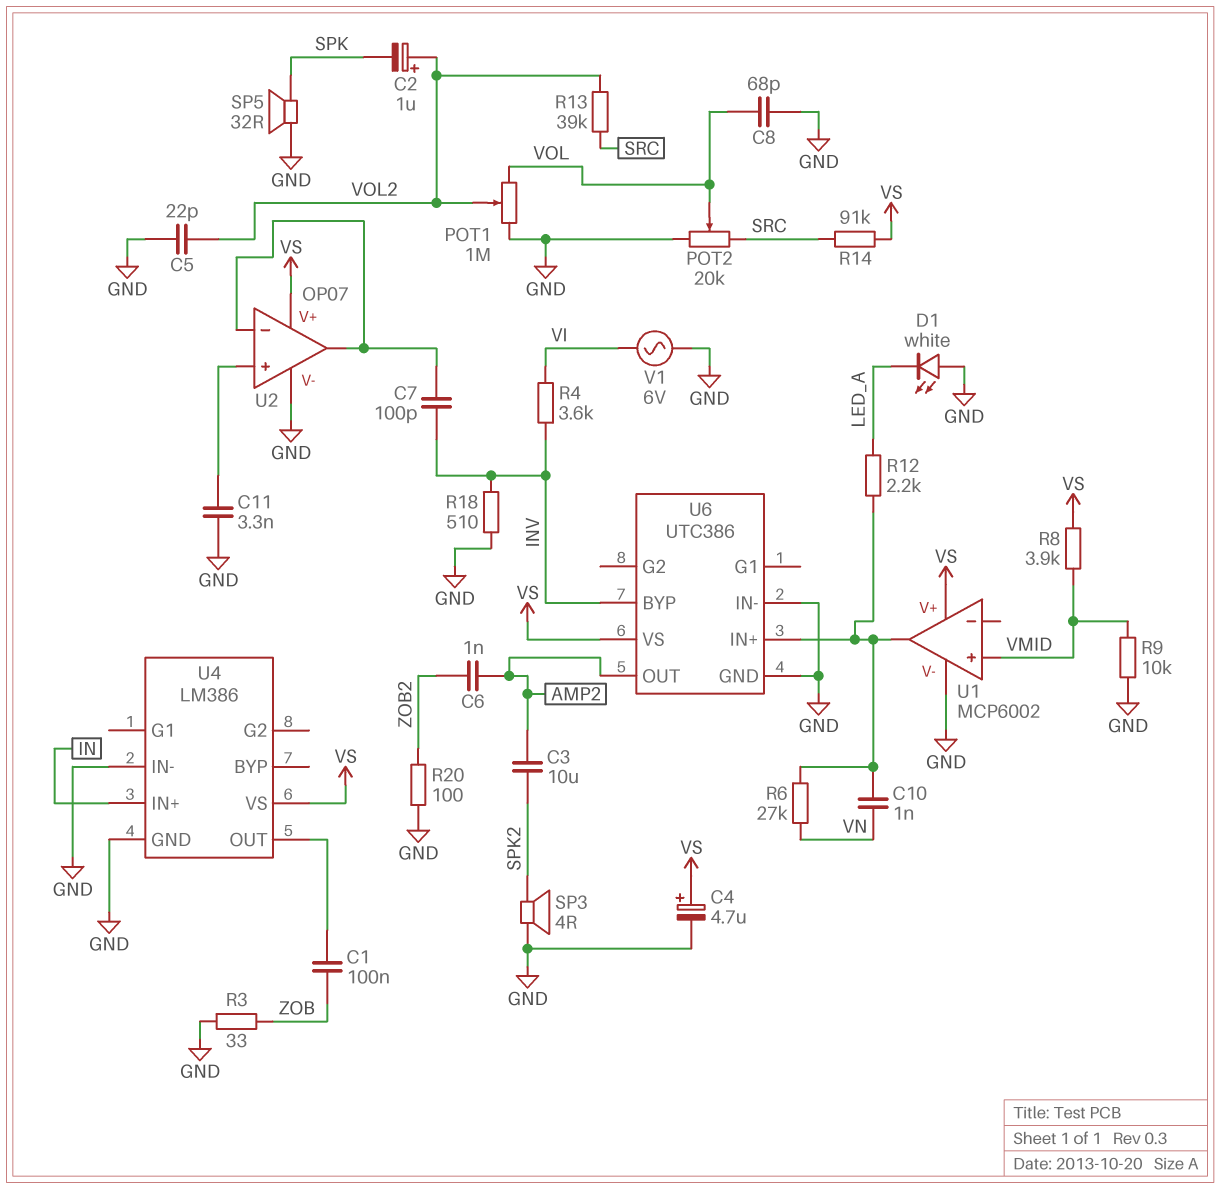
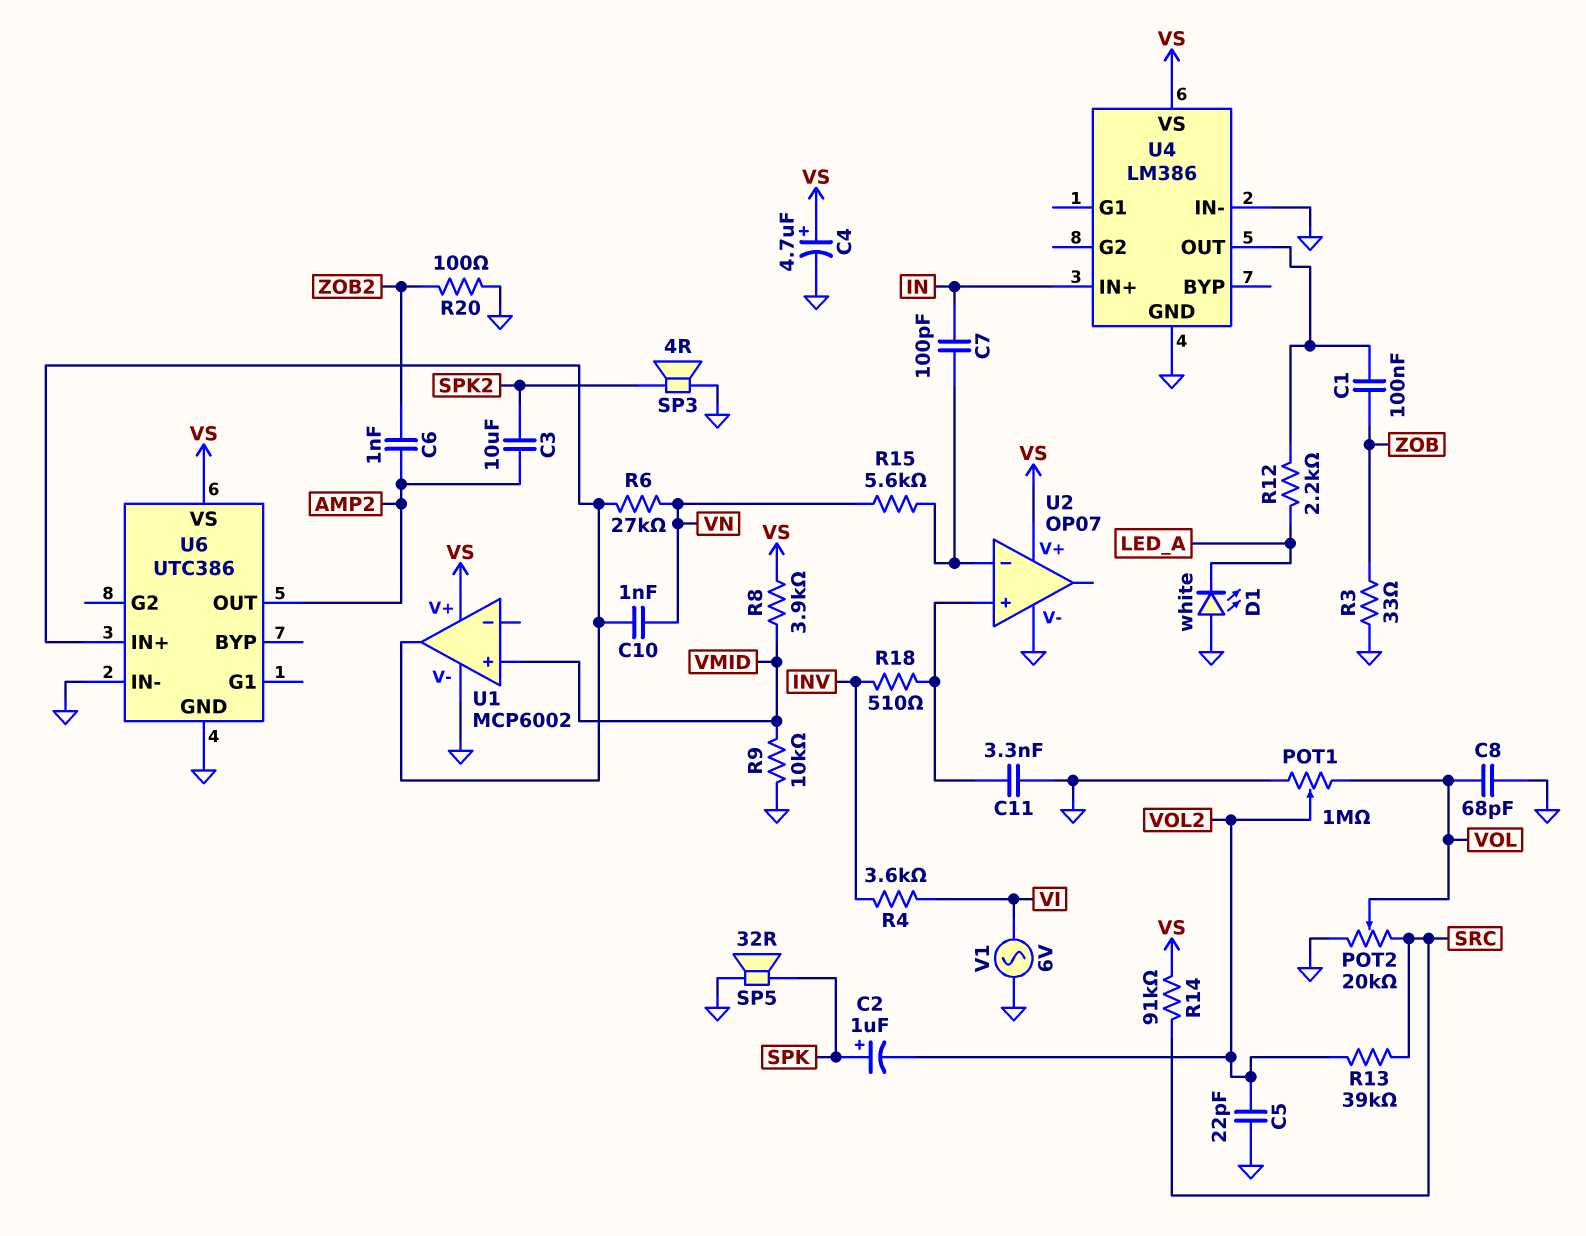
C2: 1uF (plus VOL2, minus SPK) -> 1uF (plus SPK, minus VOL2)
C7: 100pF (INV, U2/in-) -> 100pF (IN, U2/in-)
R12: 2.2k (LED_A, U1/out) -> 2.2k (LED_A, U4/OUT)
R15: none -> 5.6k (U2/in-, VN)
R18: 510 (GND, INV) -> 510 (INV, U2/in+)
U2 pin out: U2/in- -> none
U6 pin BYP: INV -> none

